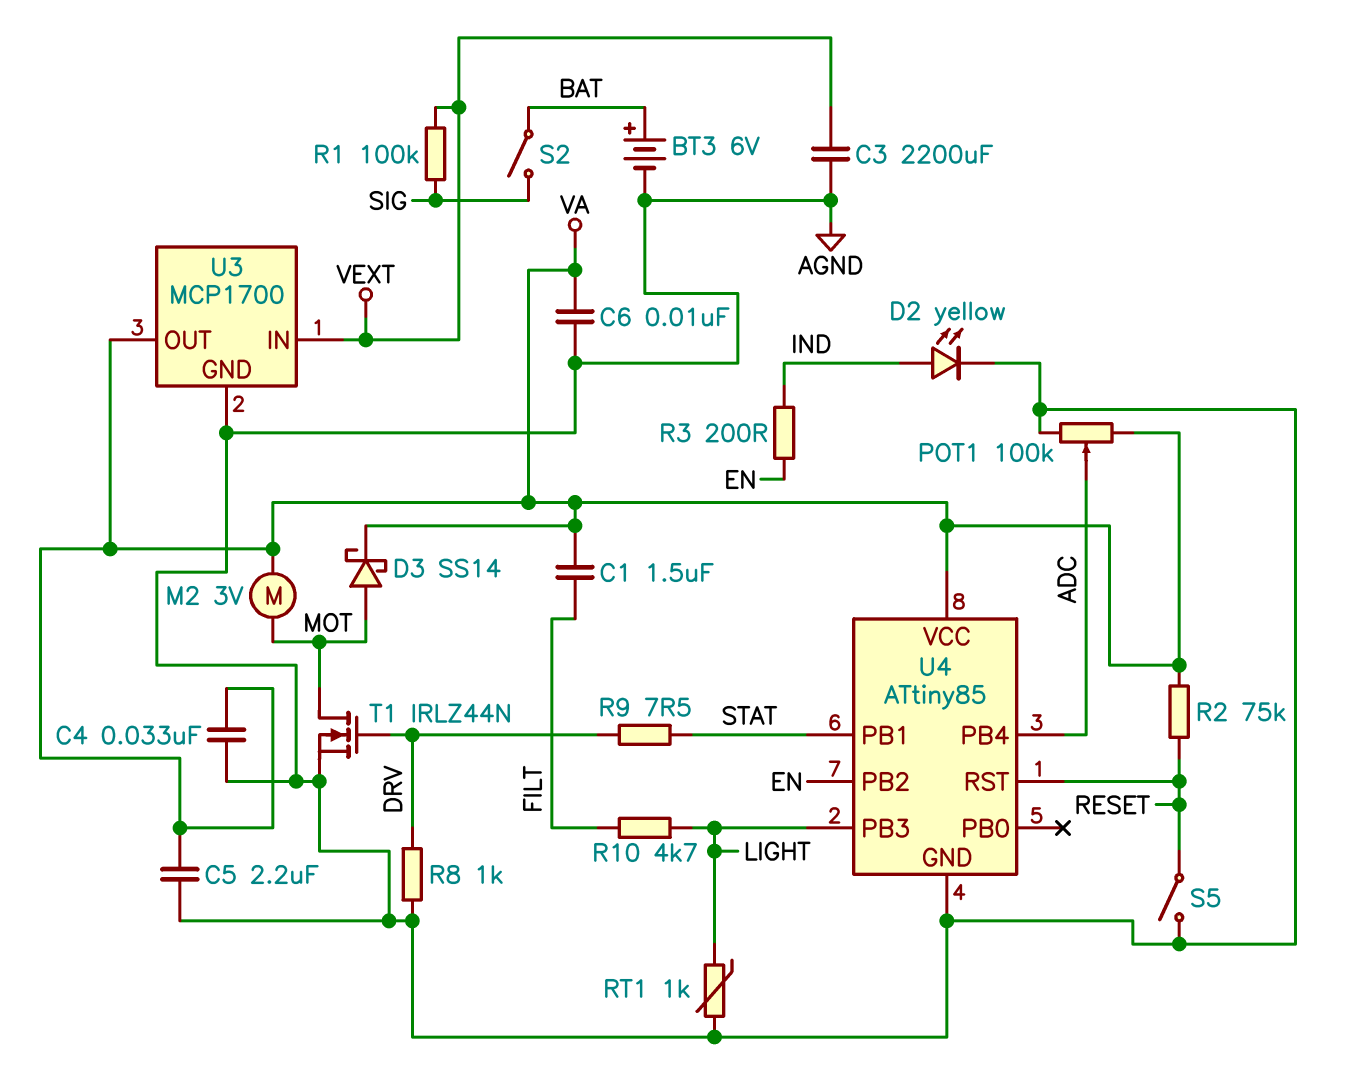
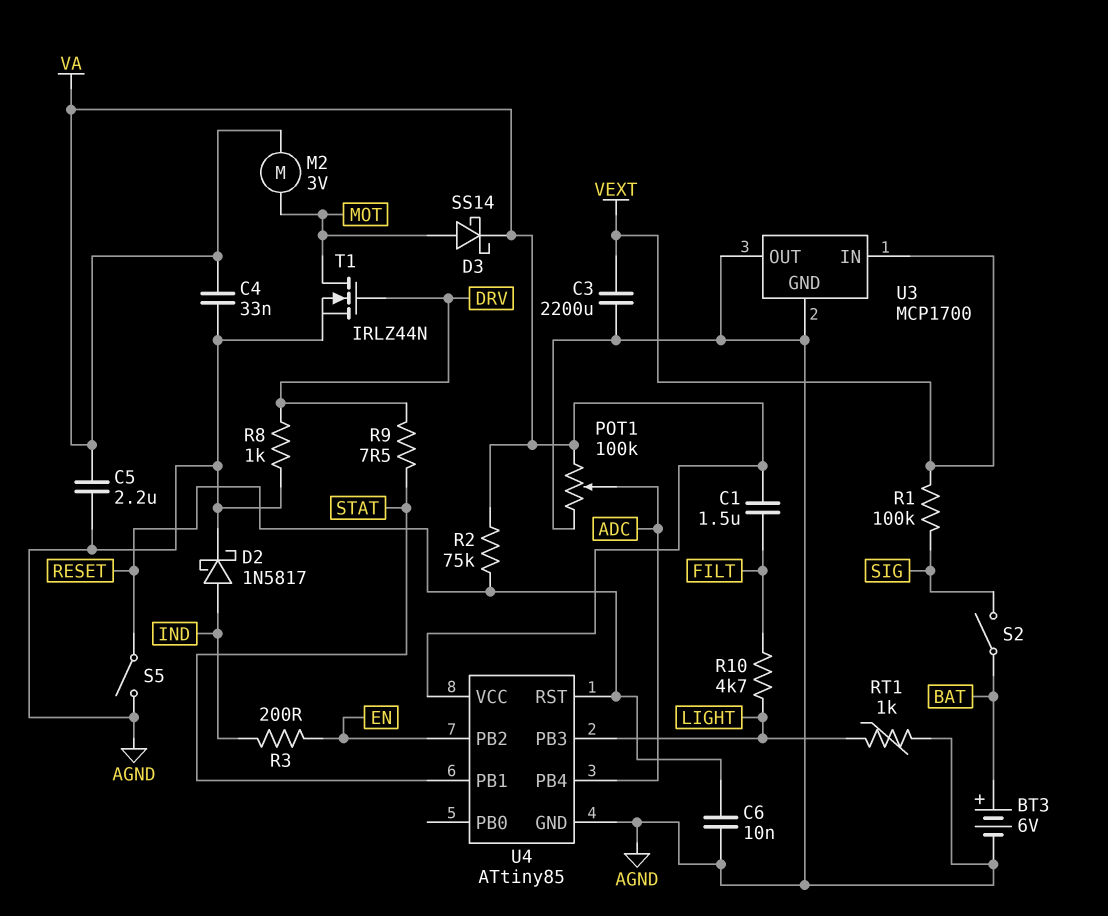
C6: 10nF (AGND, VA) -> 10nF (AGND, RESET)
D2: LED yellow (A IND, K AGND) -> schottky 1N5817 (A IND, K AGND)
U3 pin OUT: VA -> AGND

